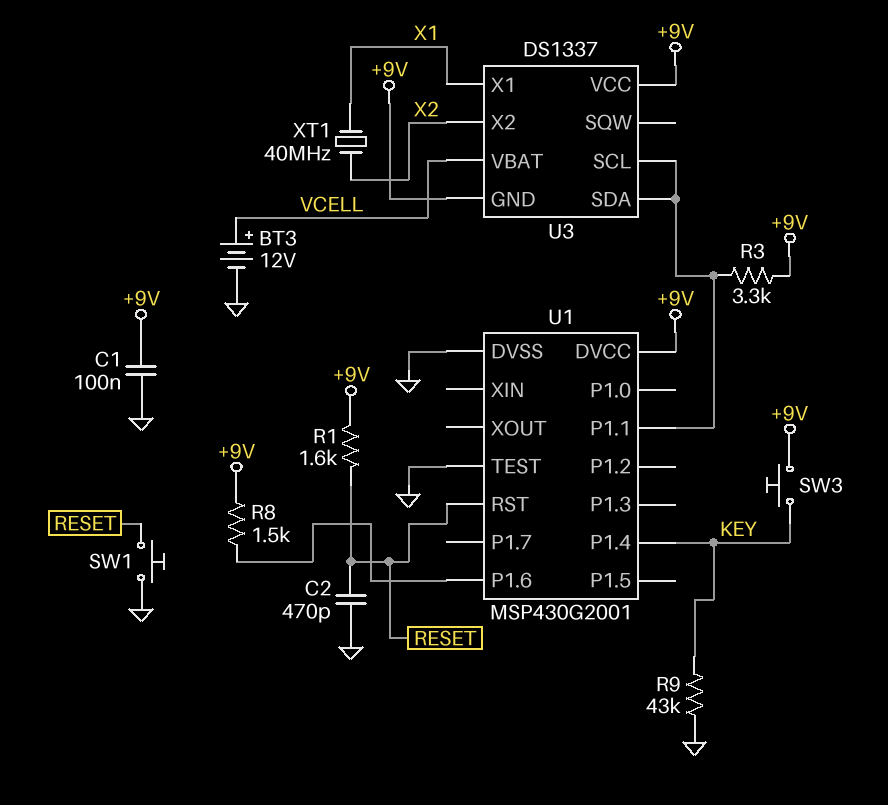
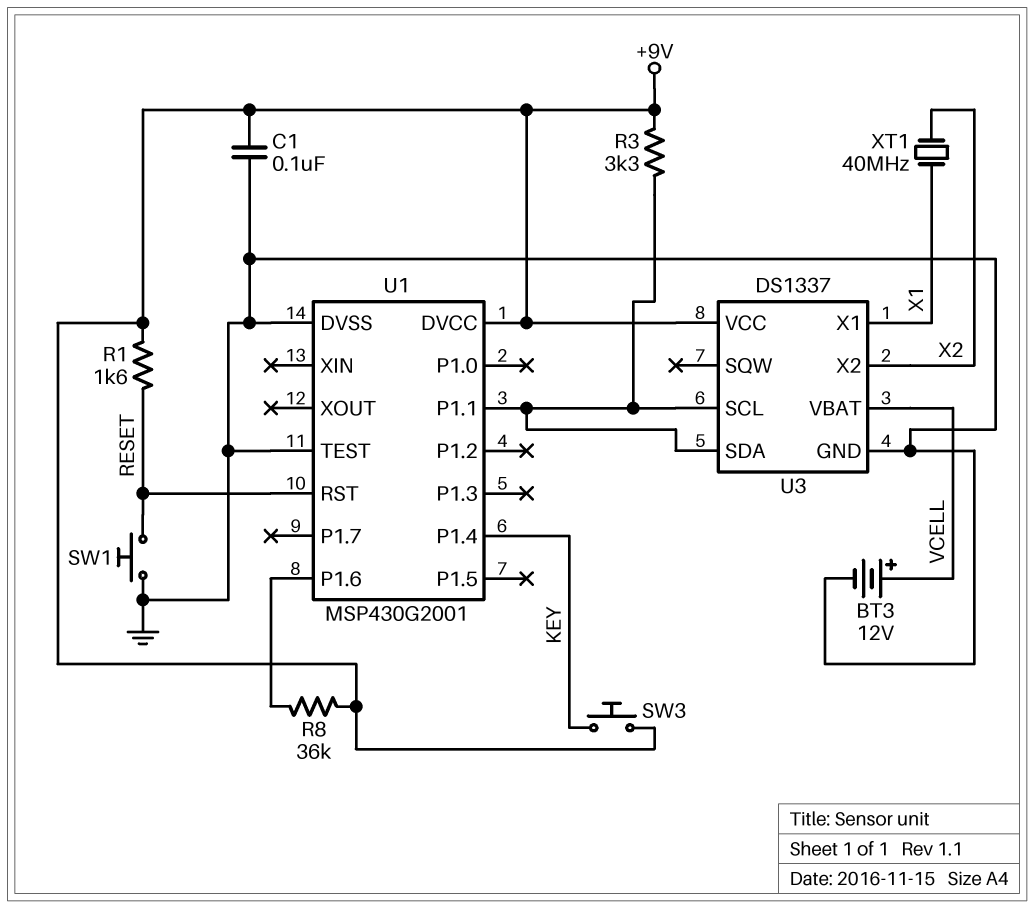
C2: 470pF (GND, RESET) -> none
R8: 1.5k (+9V, U1/P1.6) -> 36k (+9V, U1/P1.6)
R9: 43k (GND, KEY) -> none
U3 pin GND: +9V -> GND

